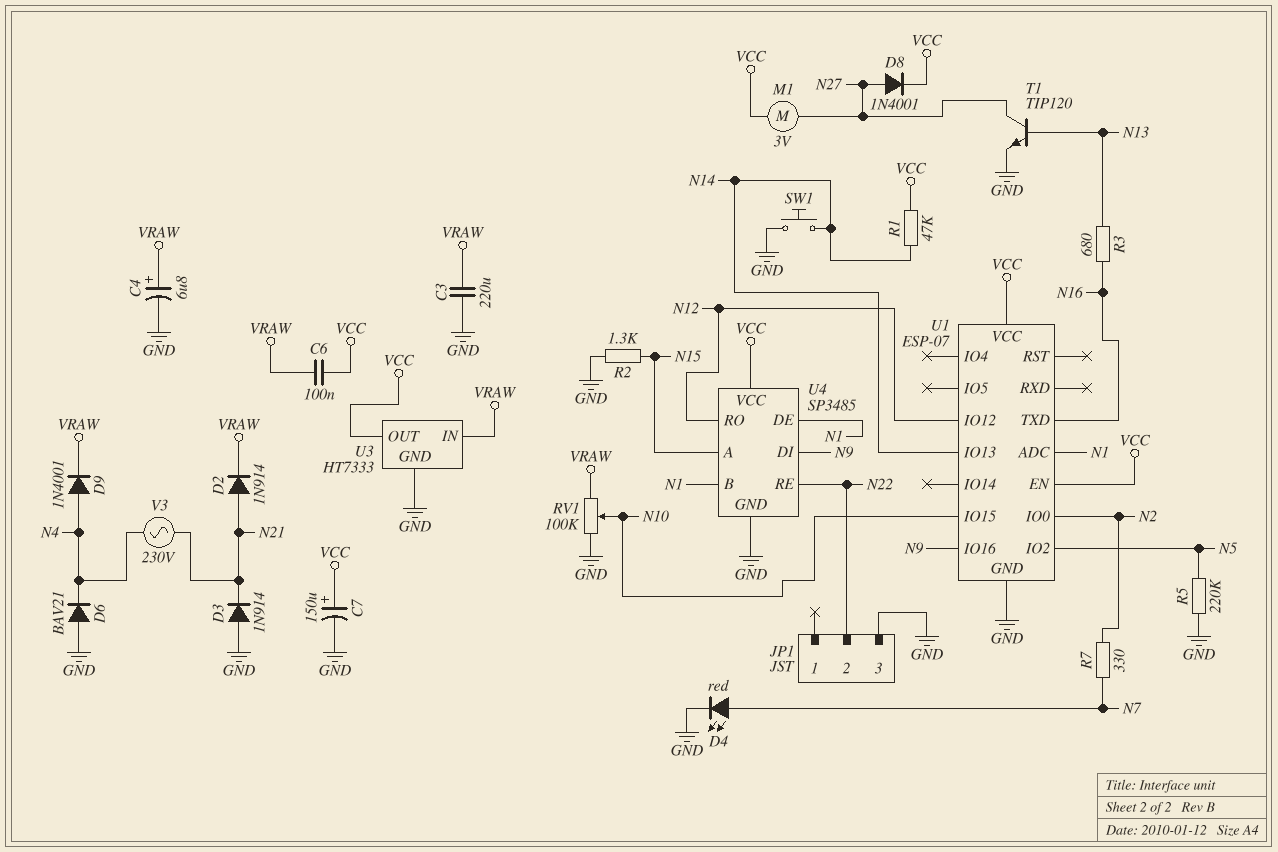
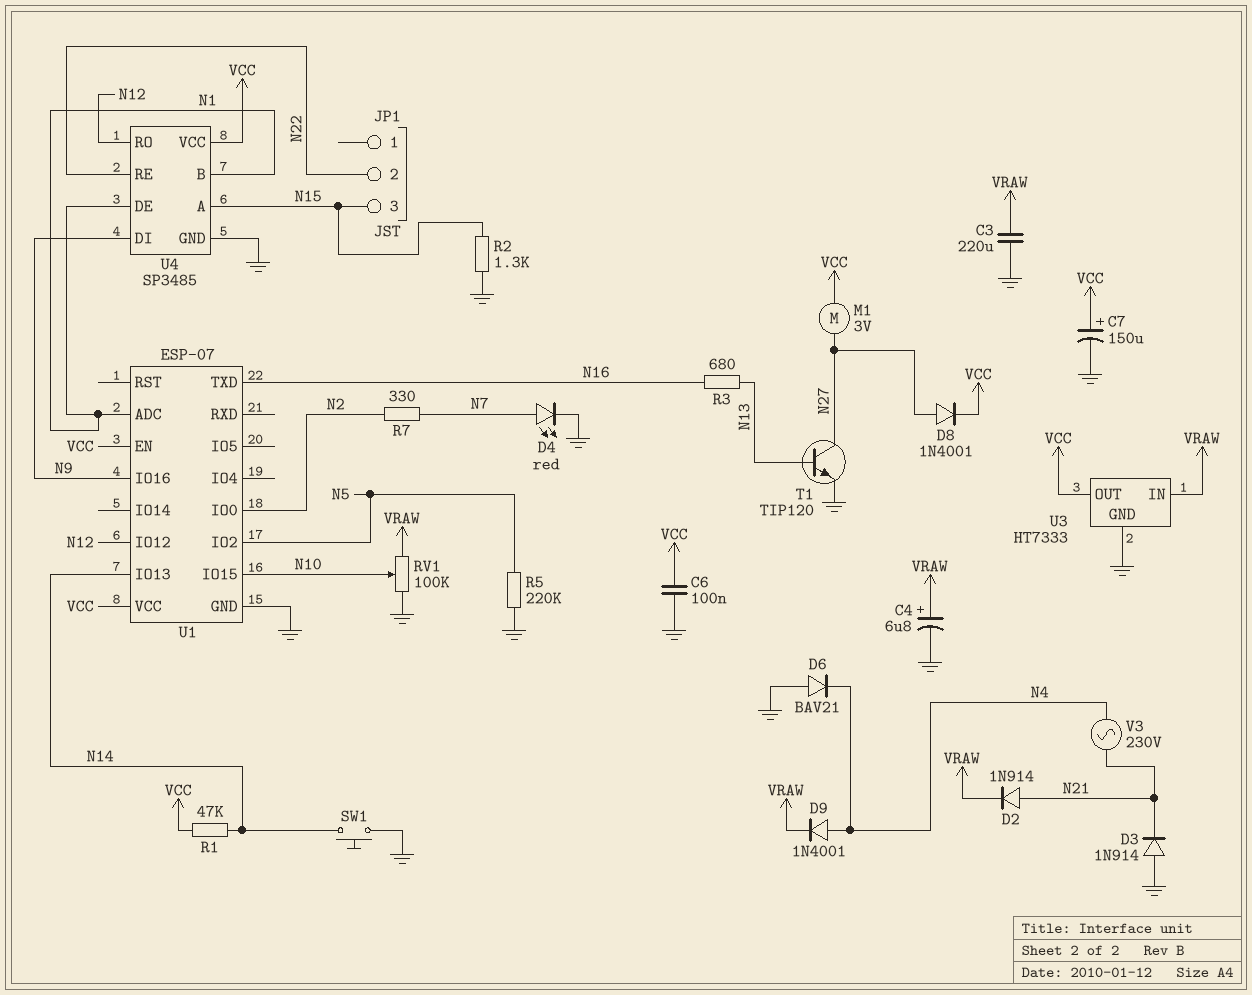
C6: 100nF (VCC, VRAW) -> 100nF (GND, VCC)
JP1 pin 3: GND -> N15

